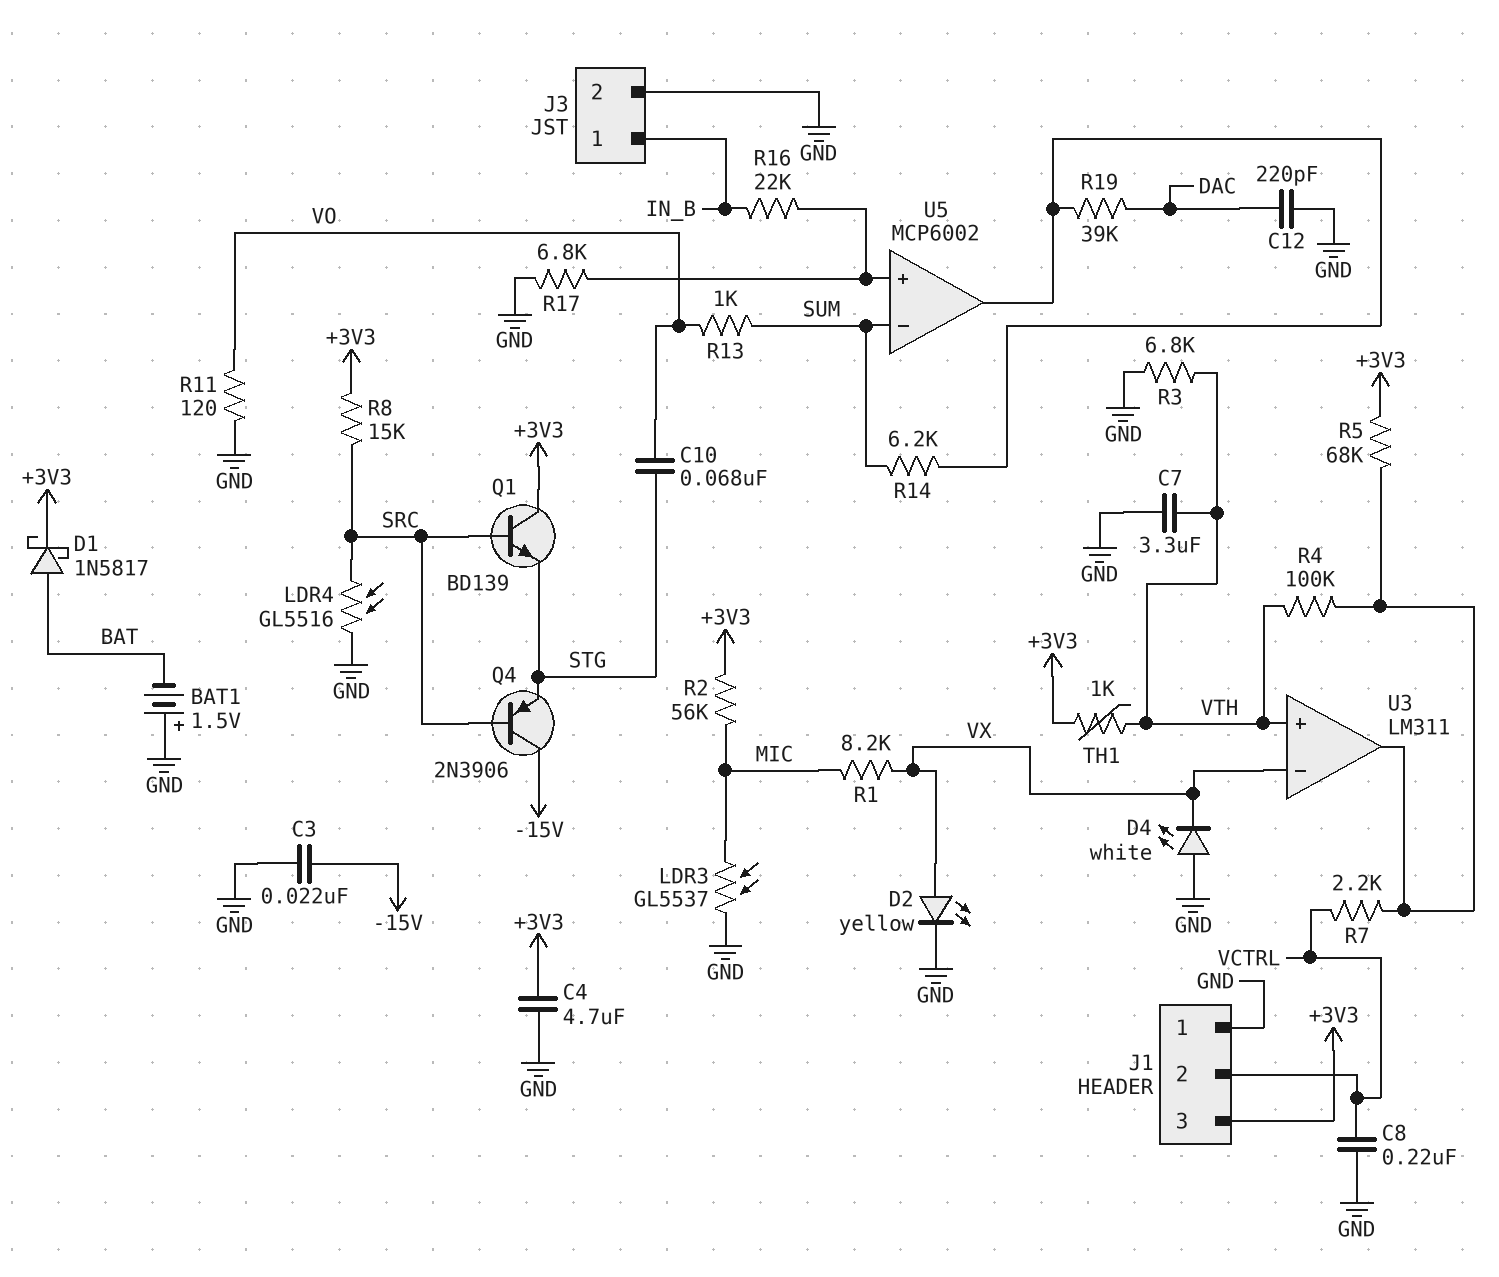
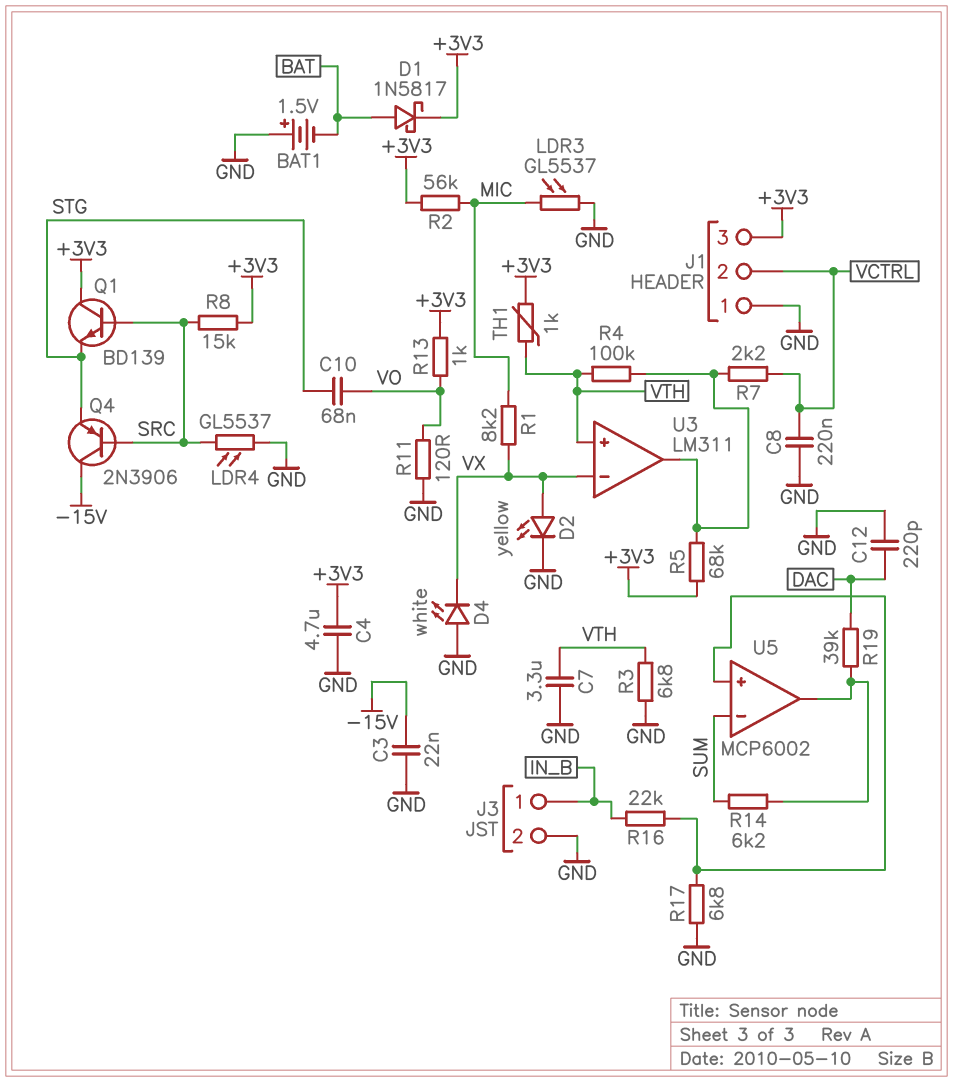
LDR4: GL5516 (GND, SRC) -> GL5537 (GND, SRC)
R13: 1k (SUM, VO) -> 1k (+3V3, VO)

